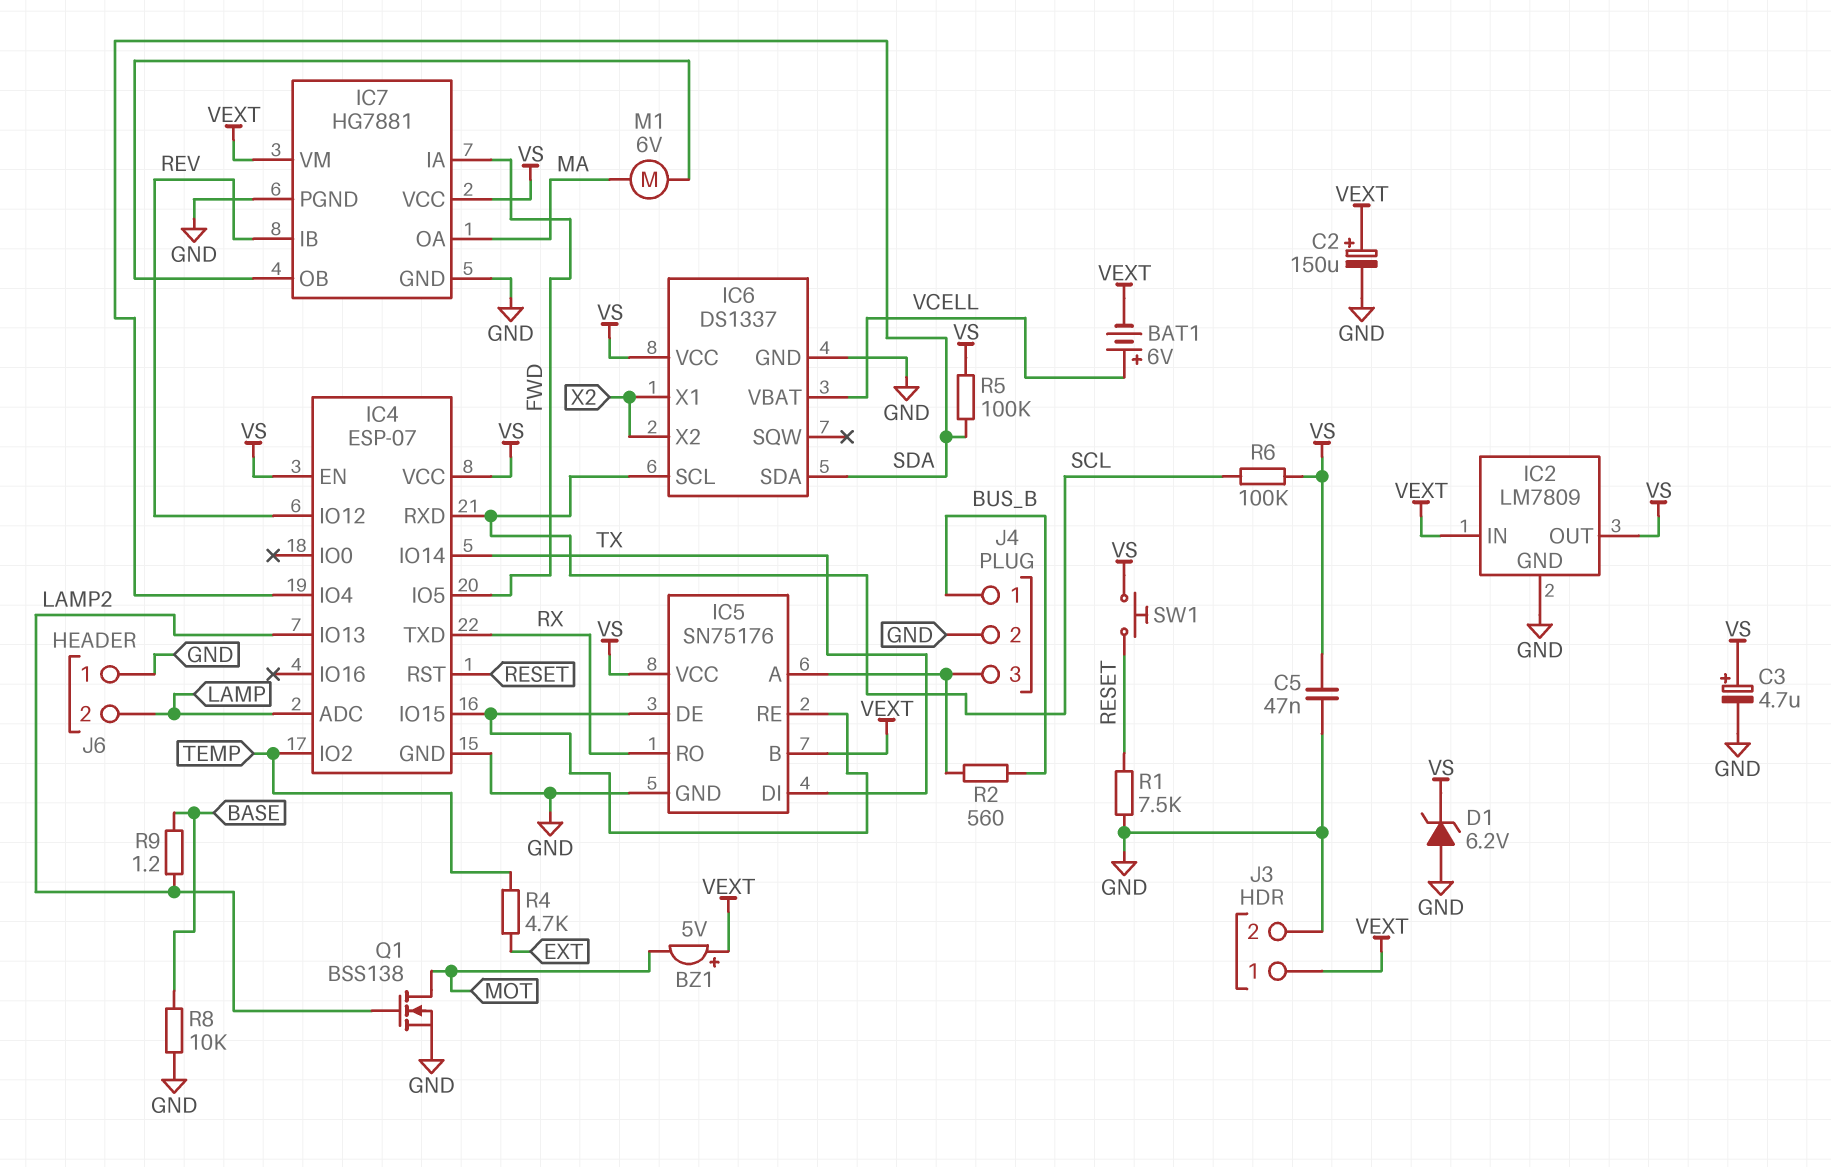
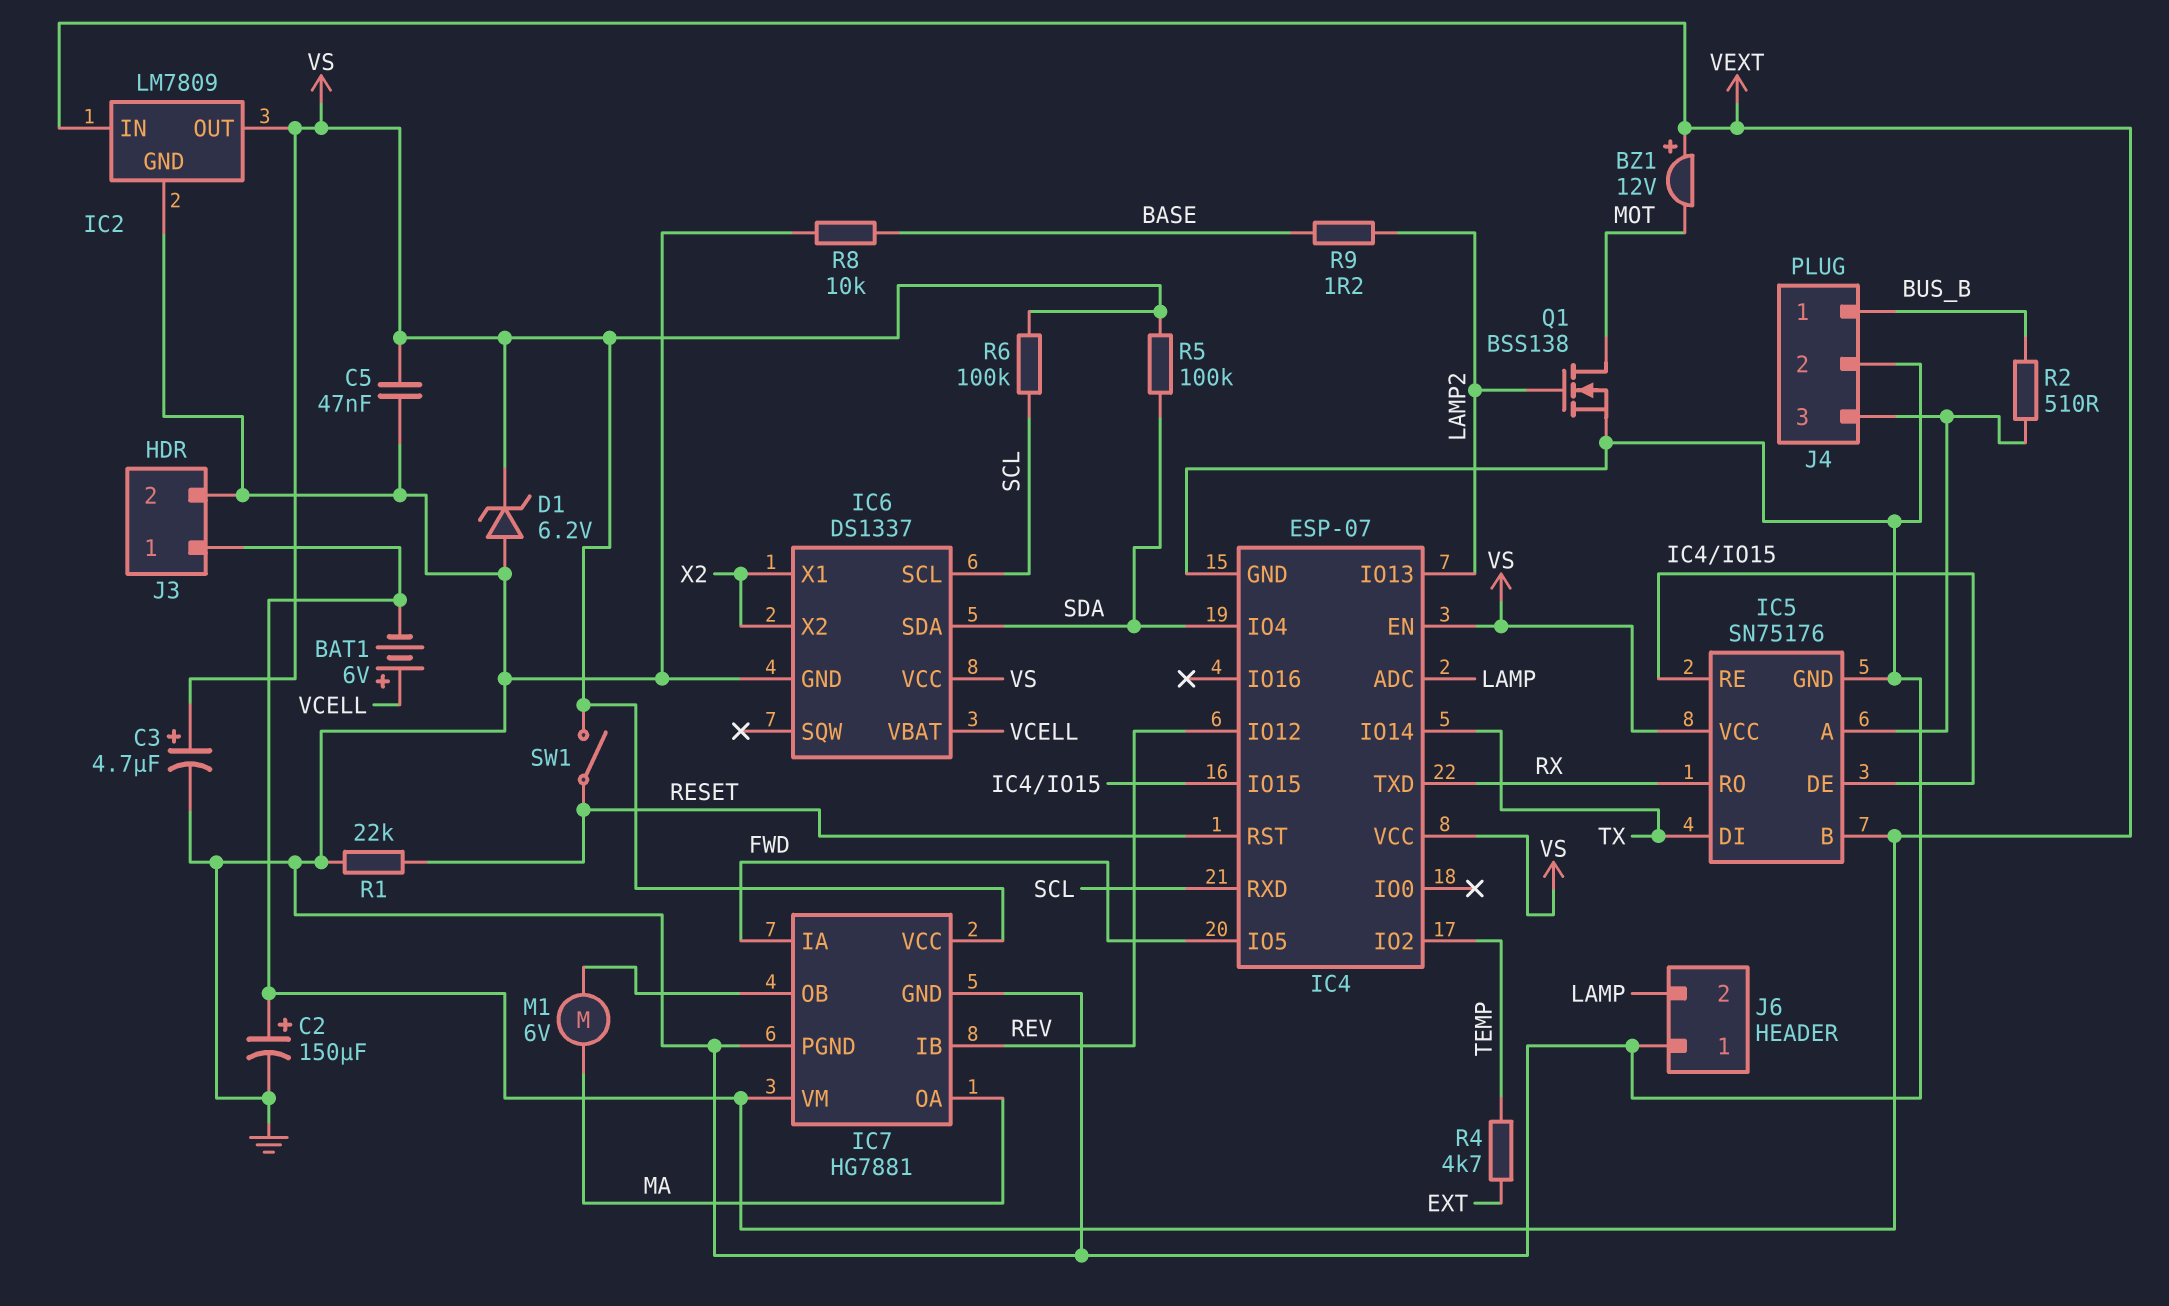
BZ1: buzzer 5V (plus VEXT, minus MOT) -> buzzer 12V (plus VEXT, minus MOT)
R1: 7.5k (GND, RESET) -> 22k (GND, RESET)
R2: 560 (BUS_B, IC5/A) -> 510 (BUS_B, IC5/A)
SW1: button (RESET, VS) -> switch (RESET, VS)

